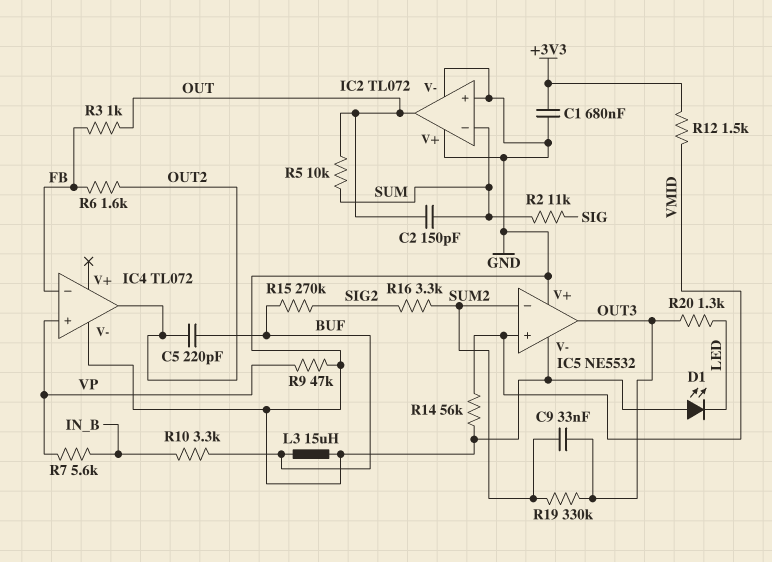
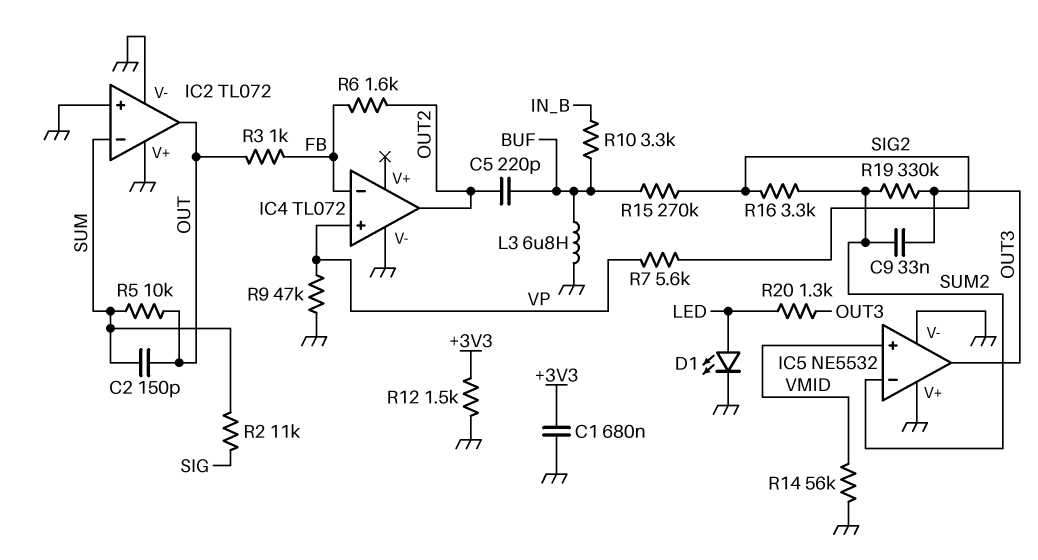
D1: LED (A GND, K LED) -> LED (A LED, K GND)
L3: 15uH (BUF, GND) -> 6.8uH (BUF, GND)
R7: 5.6k (IN_B, VP) -> 5.6k (SIG2, VP)
R12: 1.5k (+3V3, VMID) -> 1.5k (+3V3, GND)

